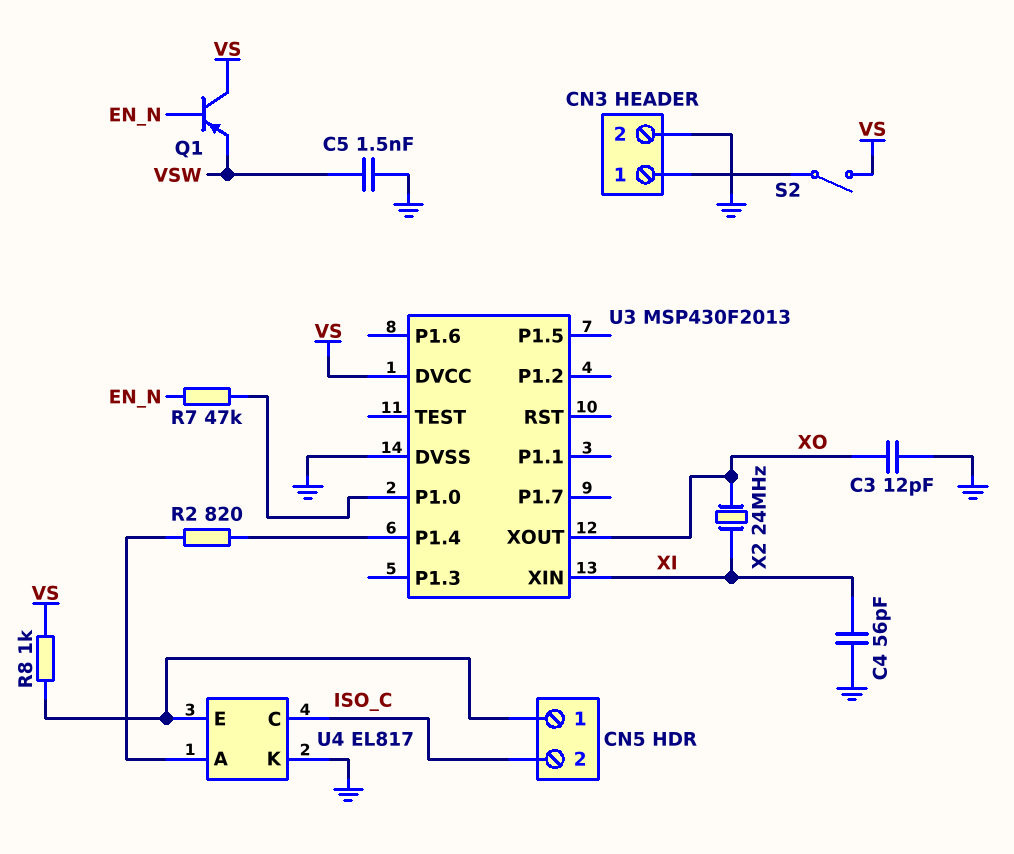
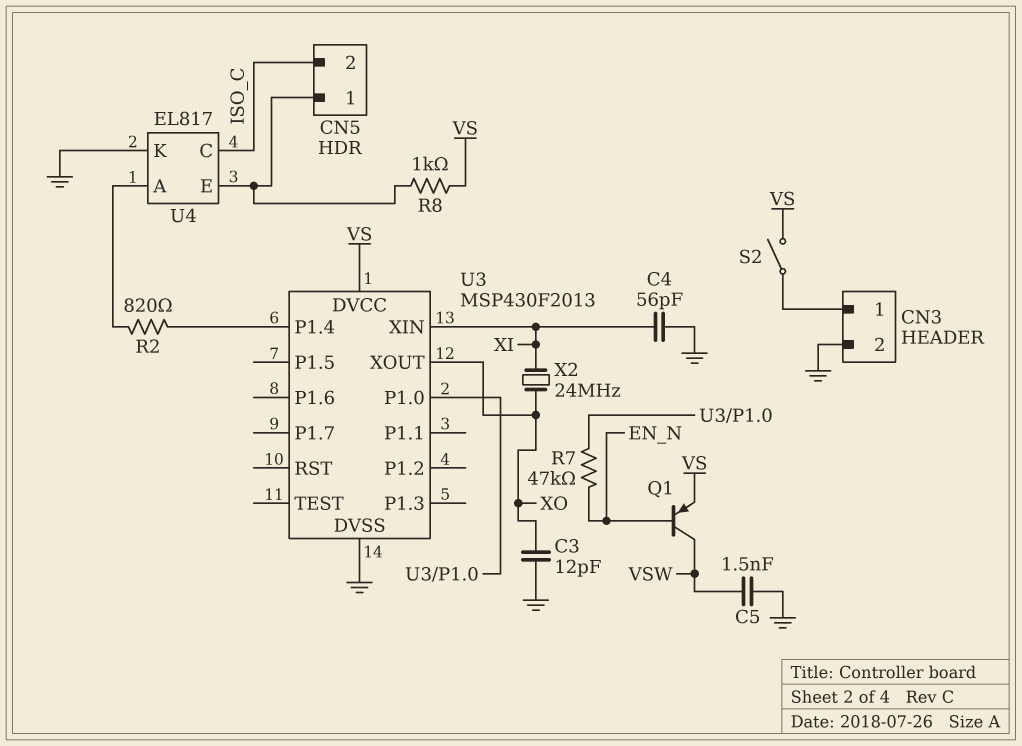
Q1: PNP (B EN_N, C VS, E VSW) -> PNP (B EN_N, C VSW, E VS)

